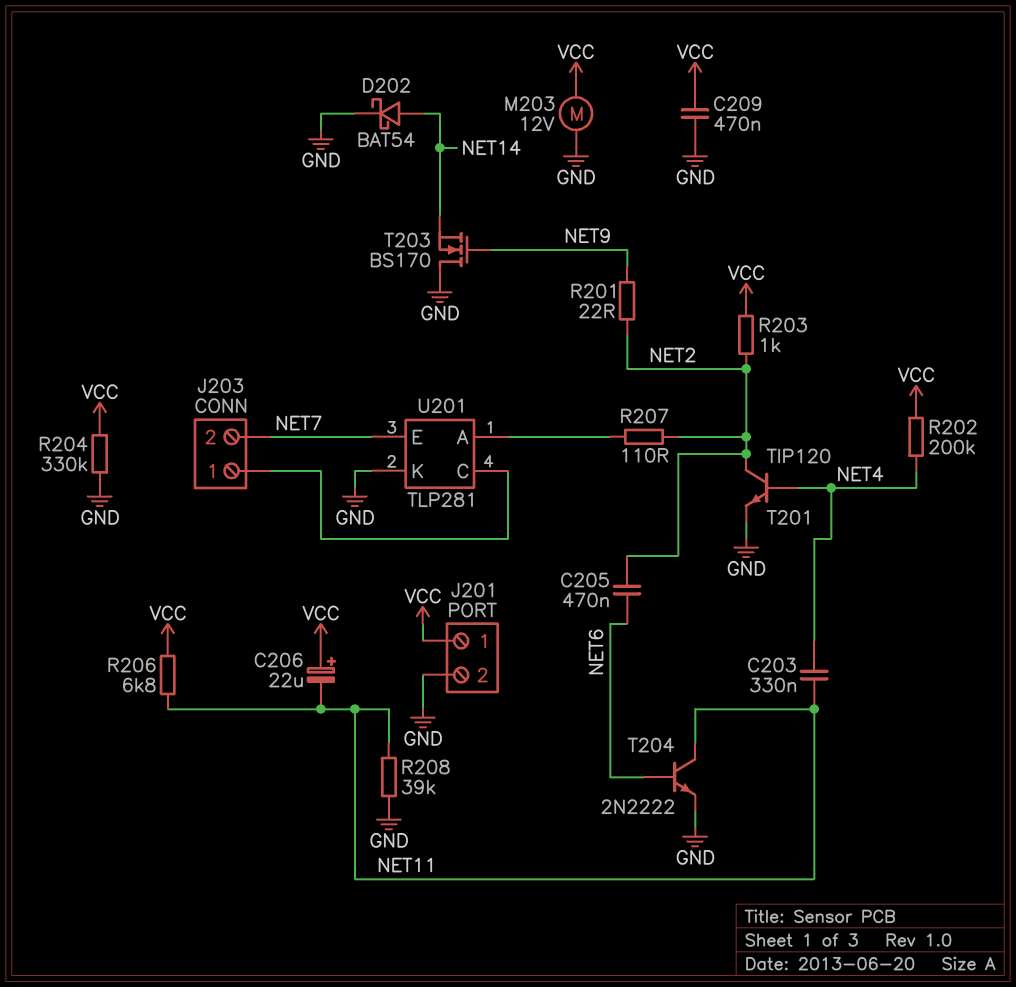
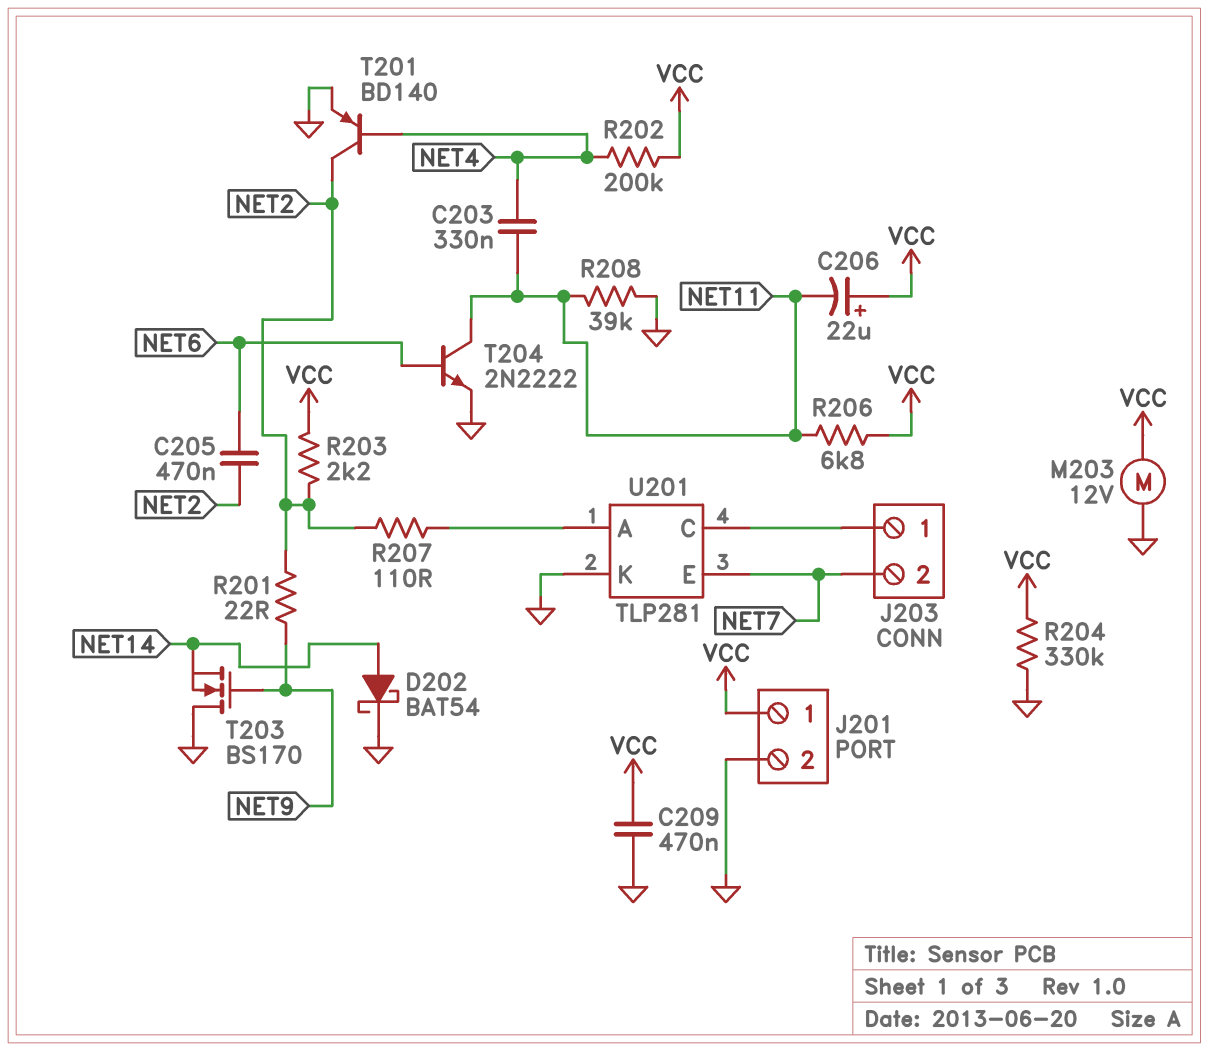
R203: 1k (NET2, VCC) -> 2.2k (NET2, VCC)
T201: NPN TIP120 (B NET4, C NET2, E GND) -> PNP BD140 (B NET4, C NET2, E GND)

